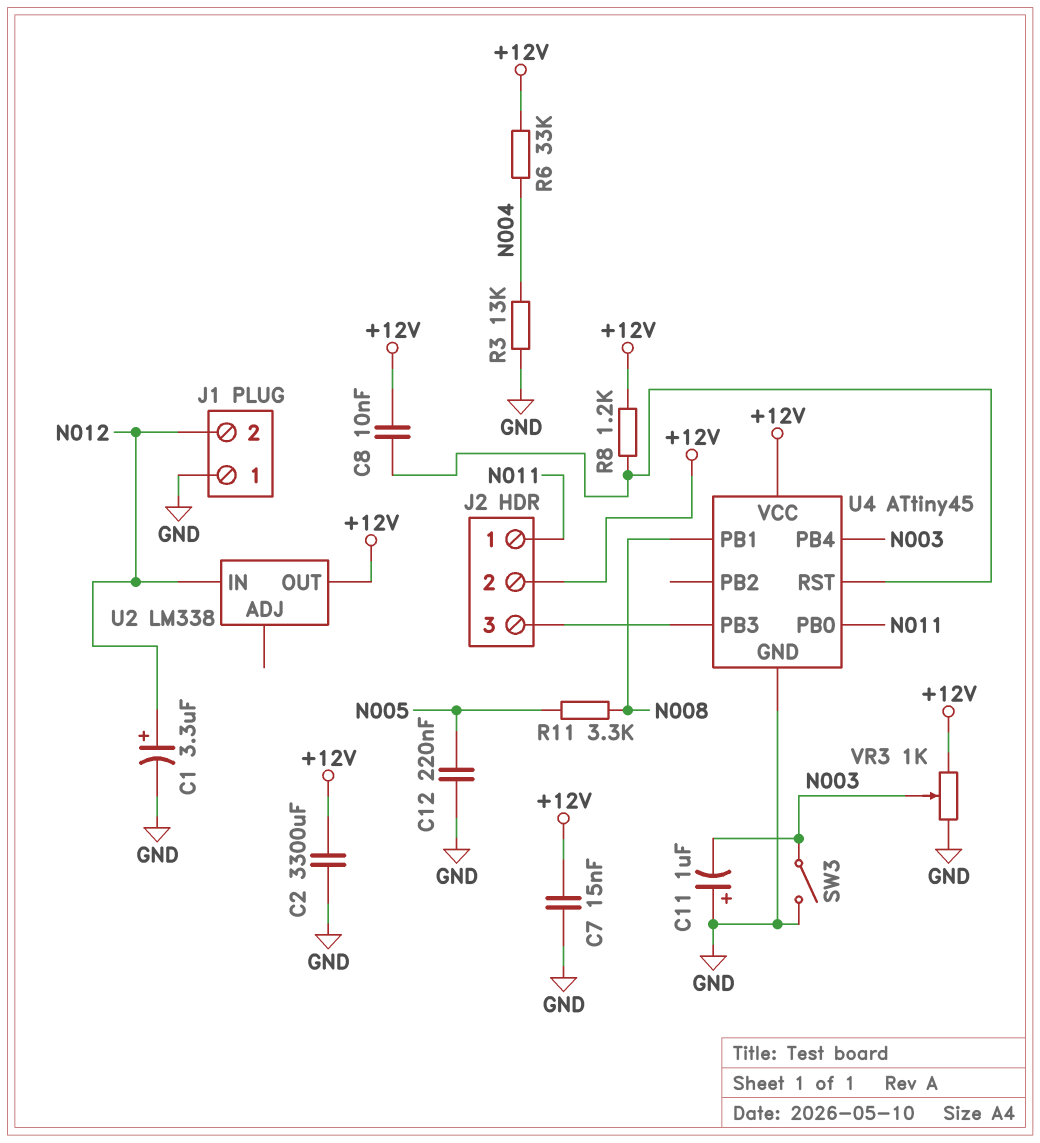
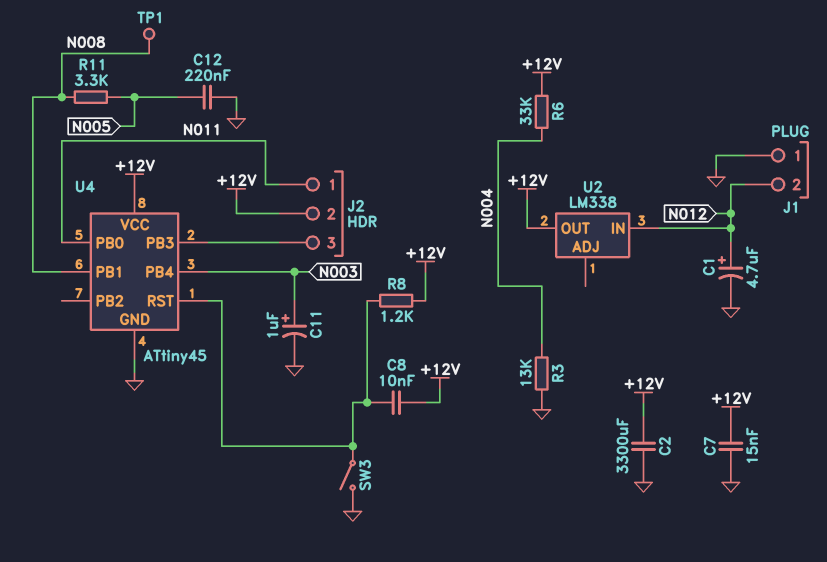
C1: 3.3uF (plus N012, minus GND) -> 4.7uF (plus N012, minus GND)
C11: 1uF (plus GND, minus N003) -> 1uF (plus N003, minus GND)
SW3: switch (GND, N003) -> switch (GND, U4/RST)
TP1: none -> test point (N008)
VR3: 1k (+12V, GND, wiper N003) -> none

